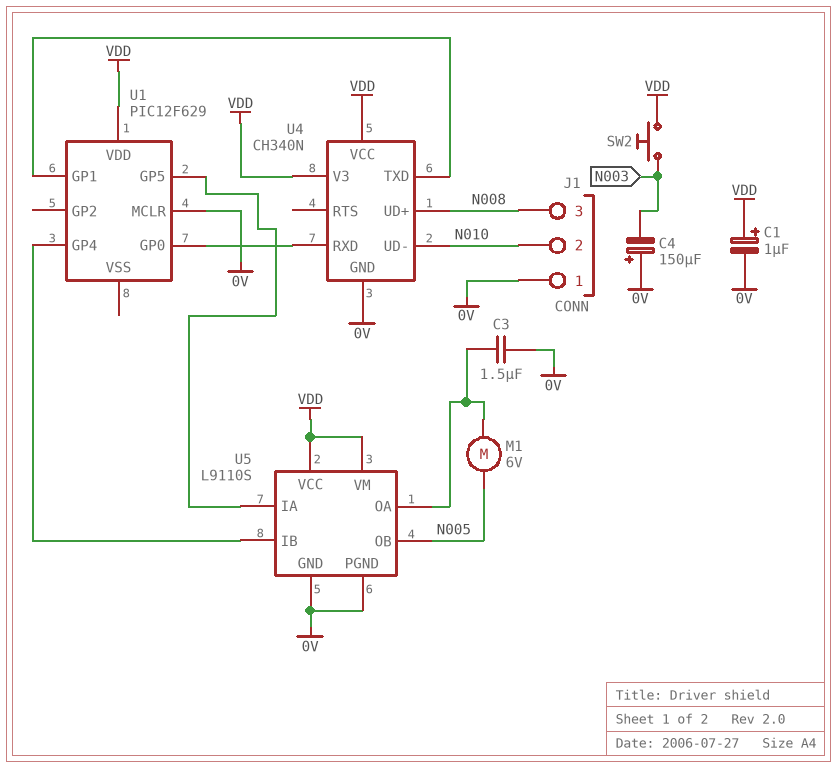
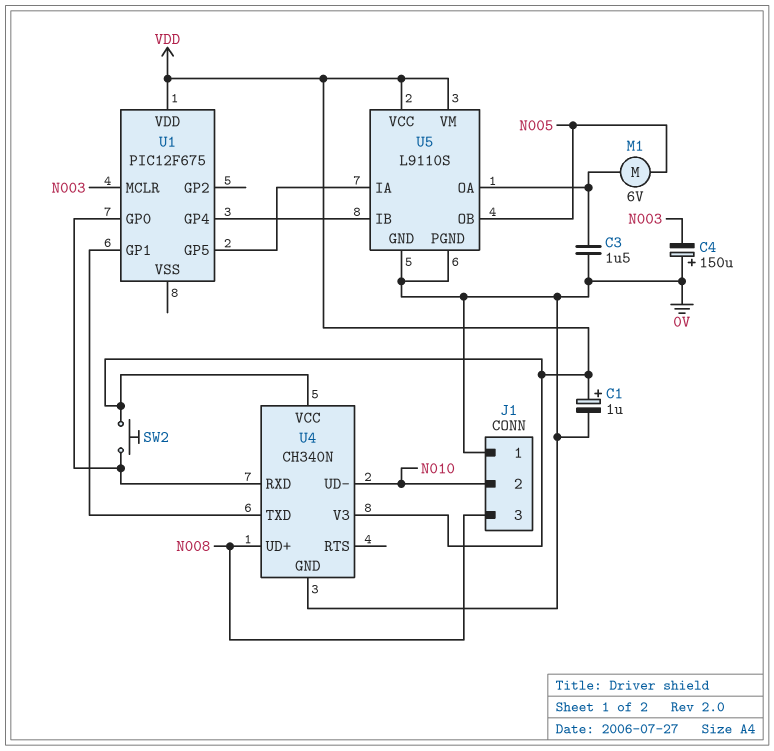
SW2: button (N003, VDD) -> button (U1/GP0, VDD)
U1: PIC12F629 -> PIC12F675
U1 pin MCLR: 0V -> N003

